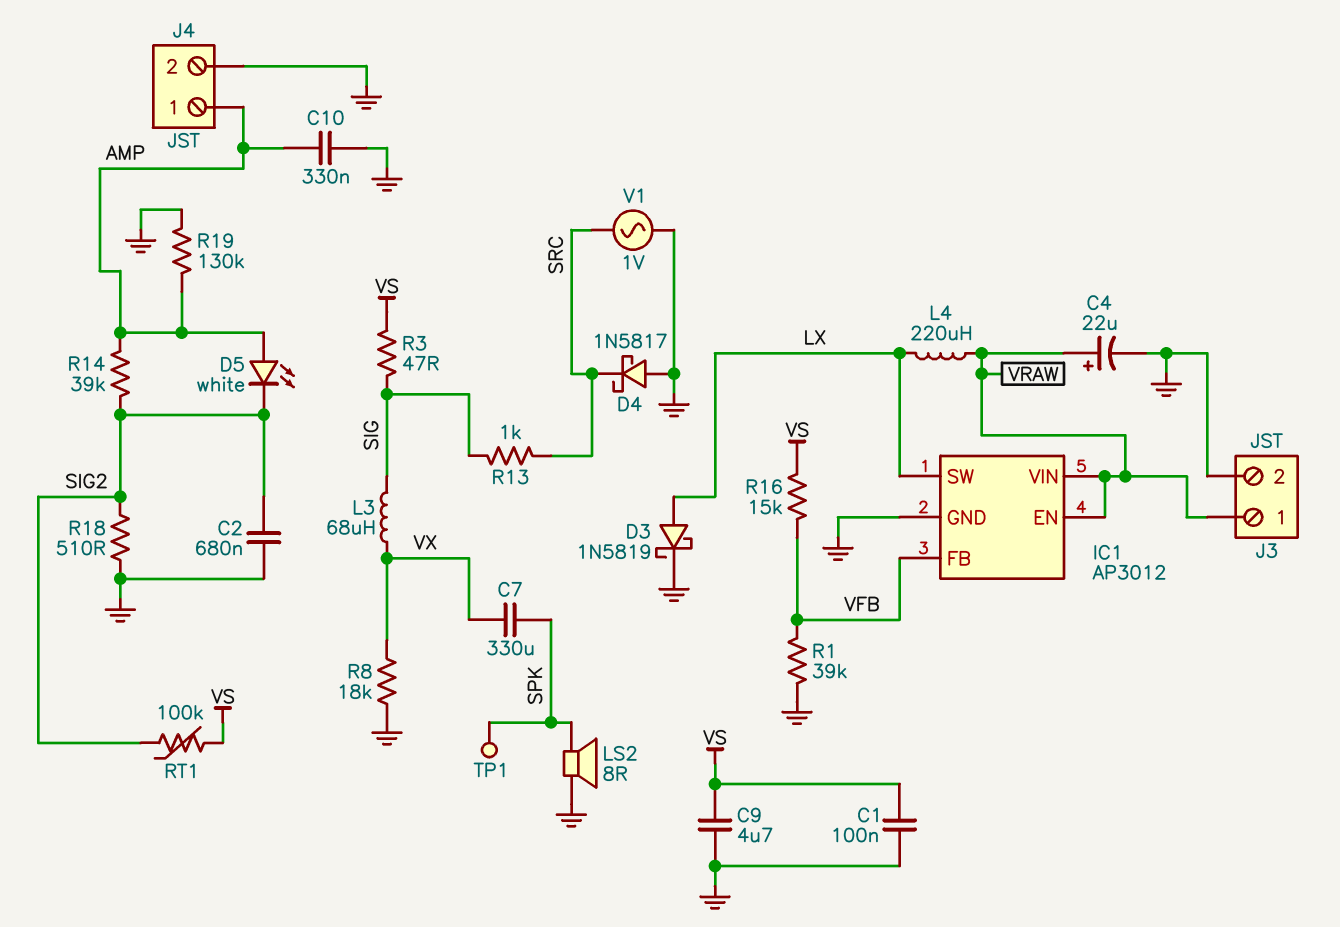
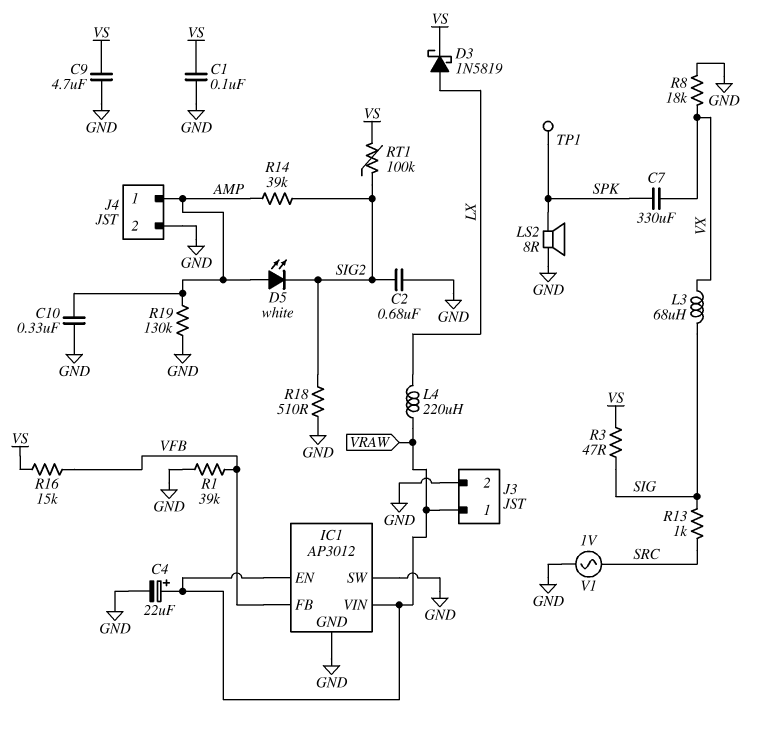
D3: schottky 1N5819 (A LX, K GND) -> schottky 1N5819 (A LX, K VS)
D4: schottky 1N5817 (A GND, K SRC) -> none
IC1 pin SW: LX -> GND

